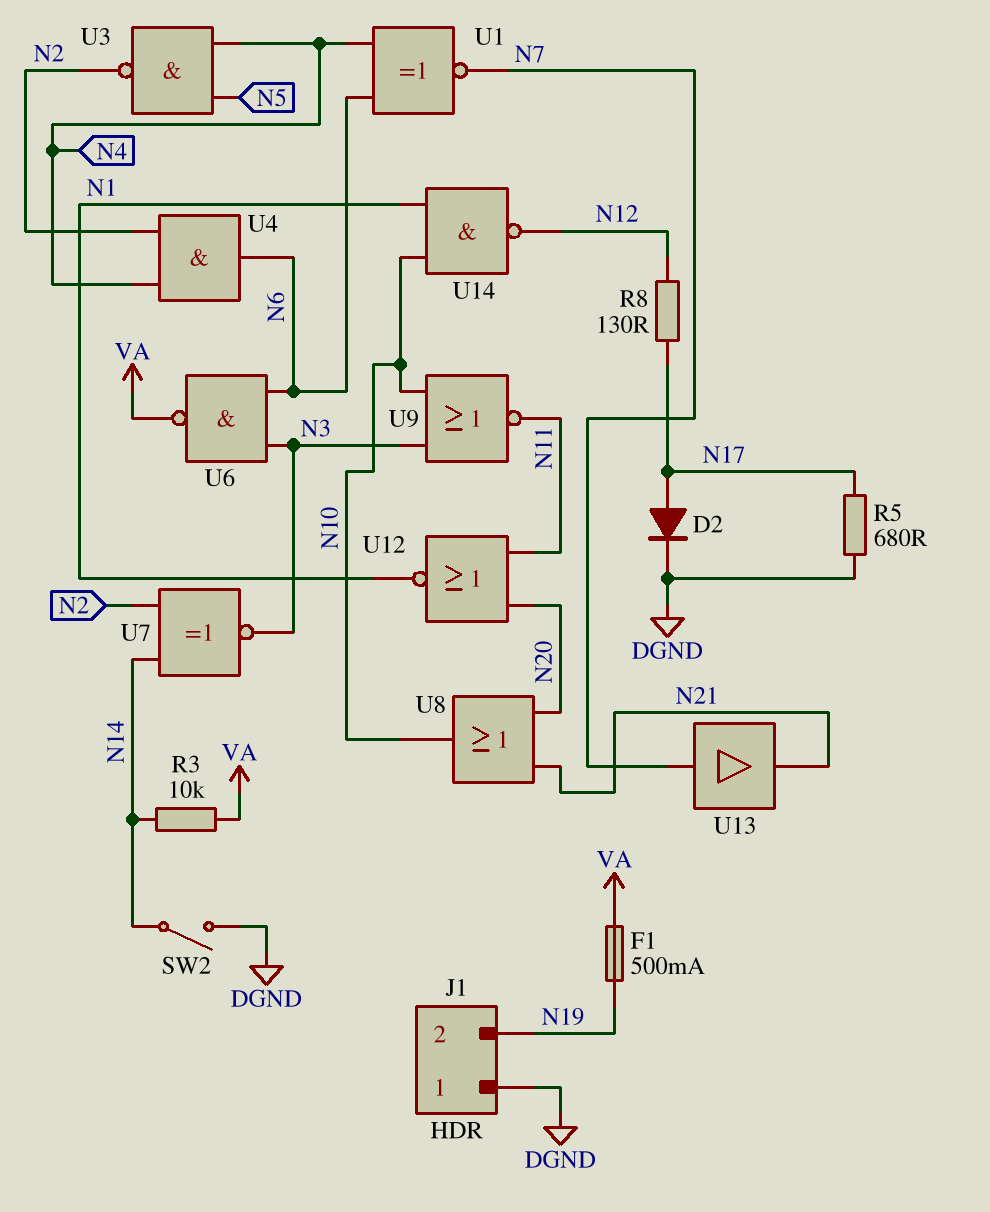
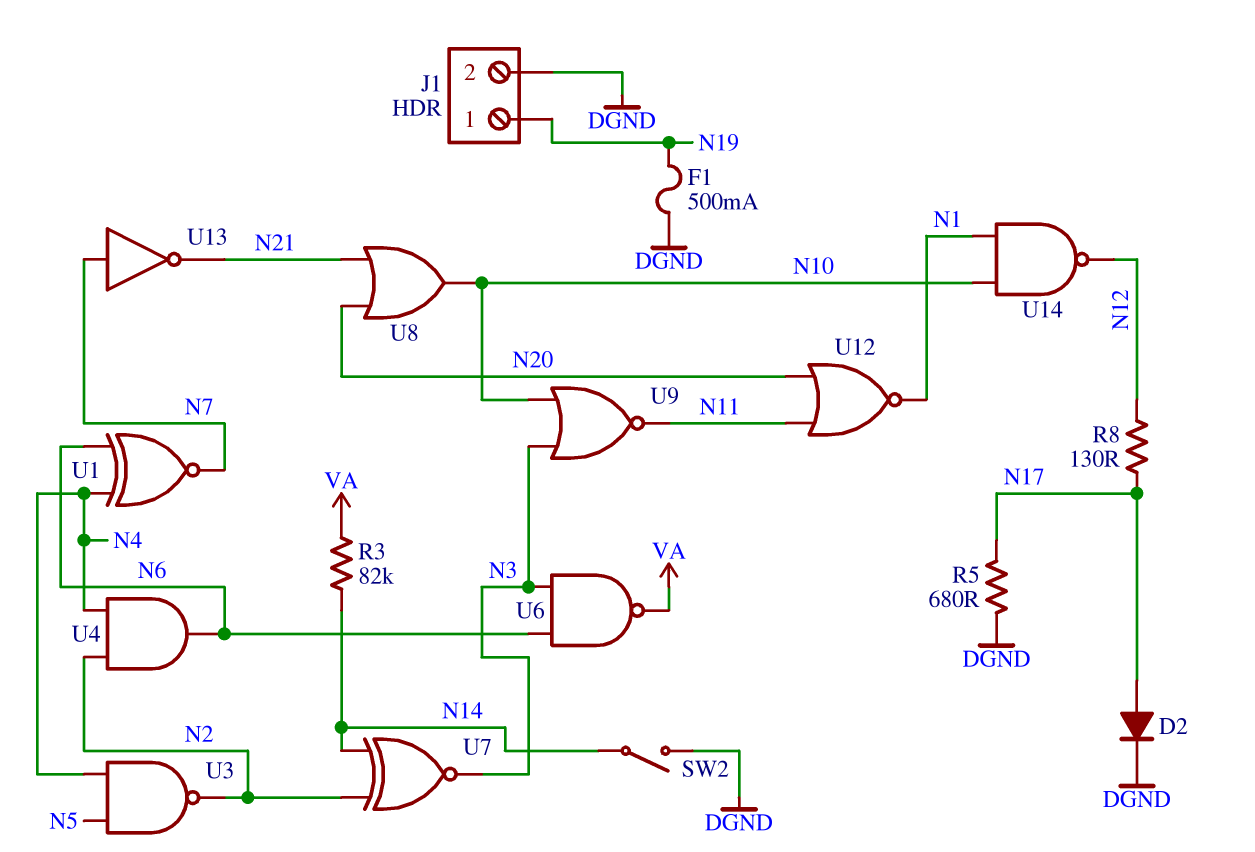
F1: 500mA (N19, VA) -> 500mA (DGND, N19)
J1 pin 1: DGND -> N19
J1 pin 2: N19 -> DGND
R3: 10k (N14, VA) -> 82k (N14, VA)
U13: buffer (in N7, out N21) -> NOT (in N7, out N21)

